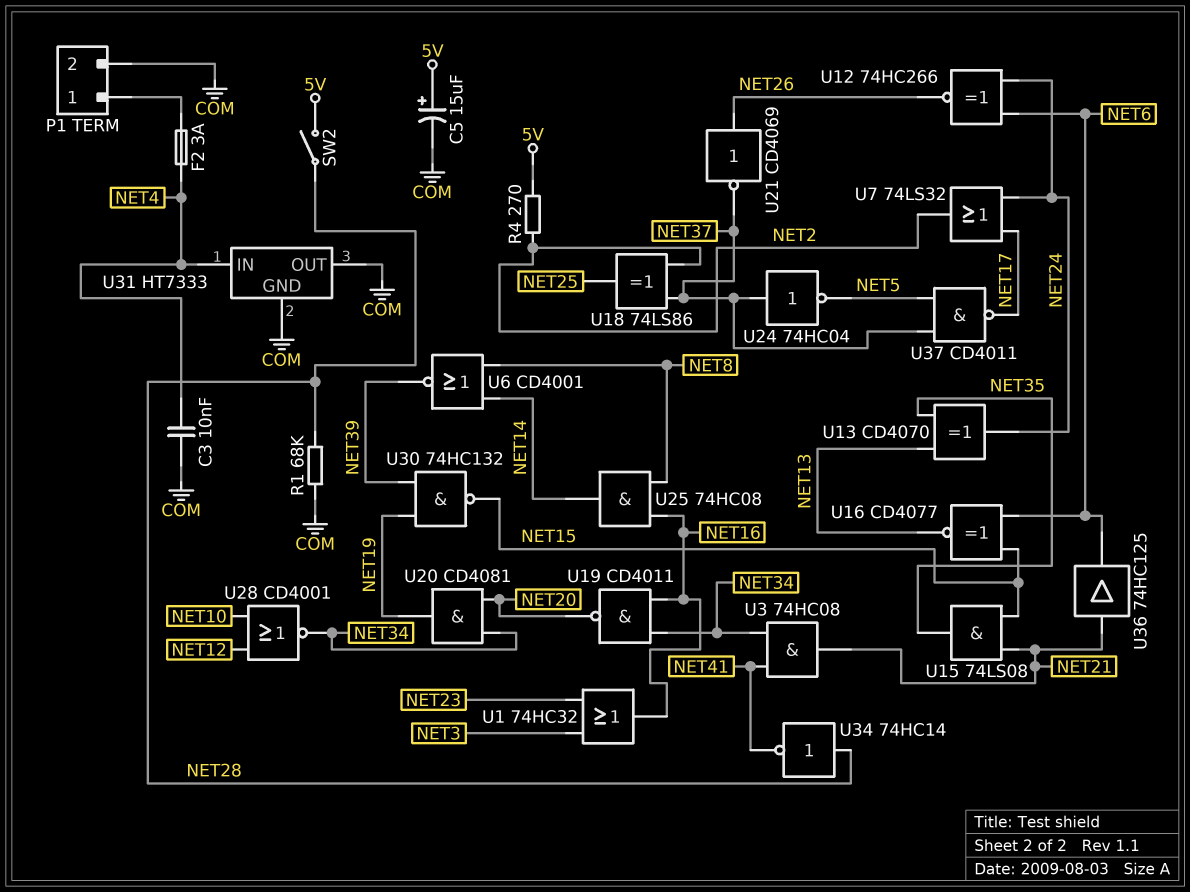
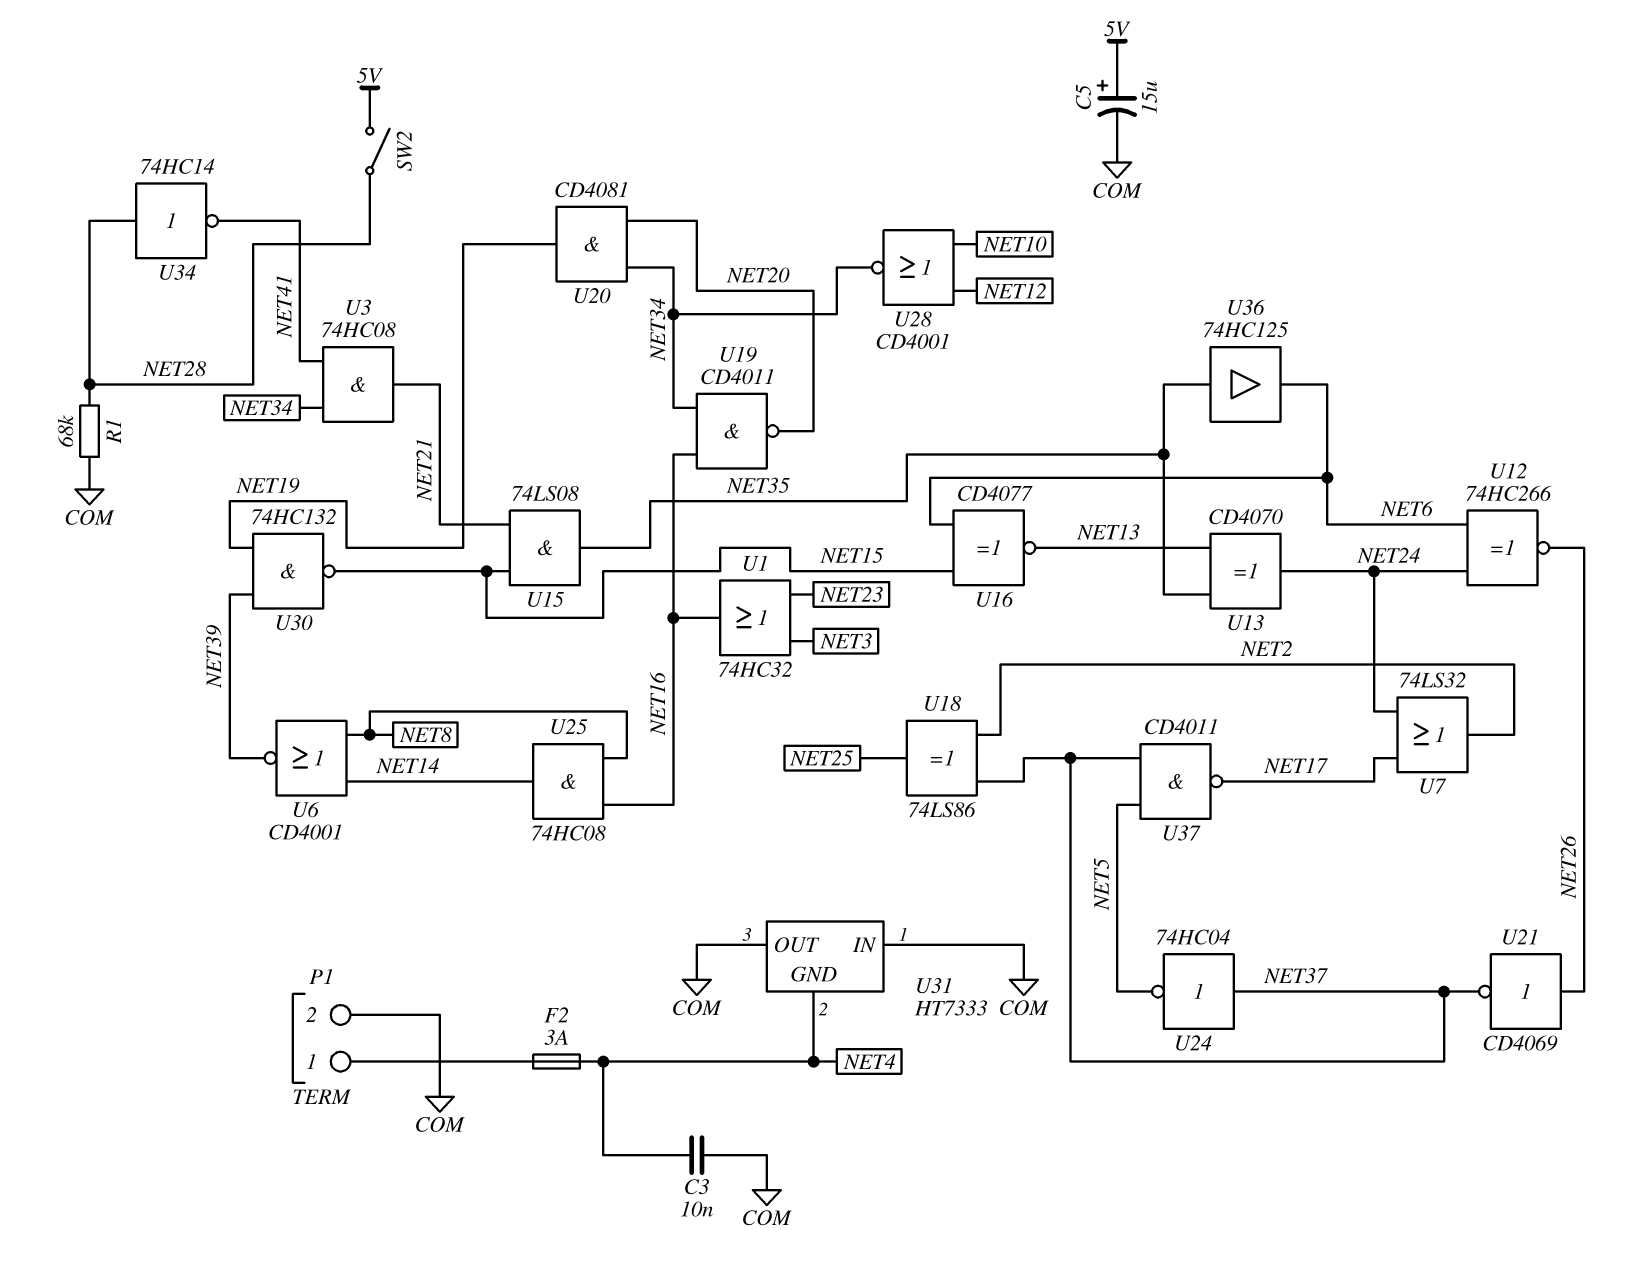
R4: 270 (5V, NET2) -> none
U31 pin GND: COM -> NET4
U31 pin IN: NET4 -> COM
U36: buffer 74HC125 (in NET21, out NET6) -> buffer 74HC125 (in NET35, out NET6)

